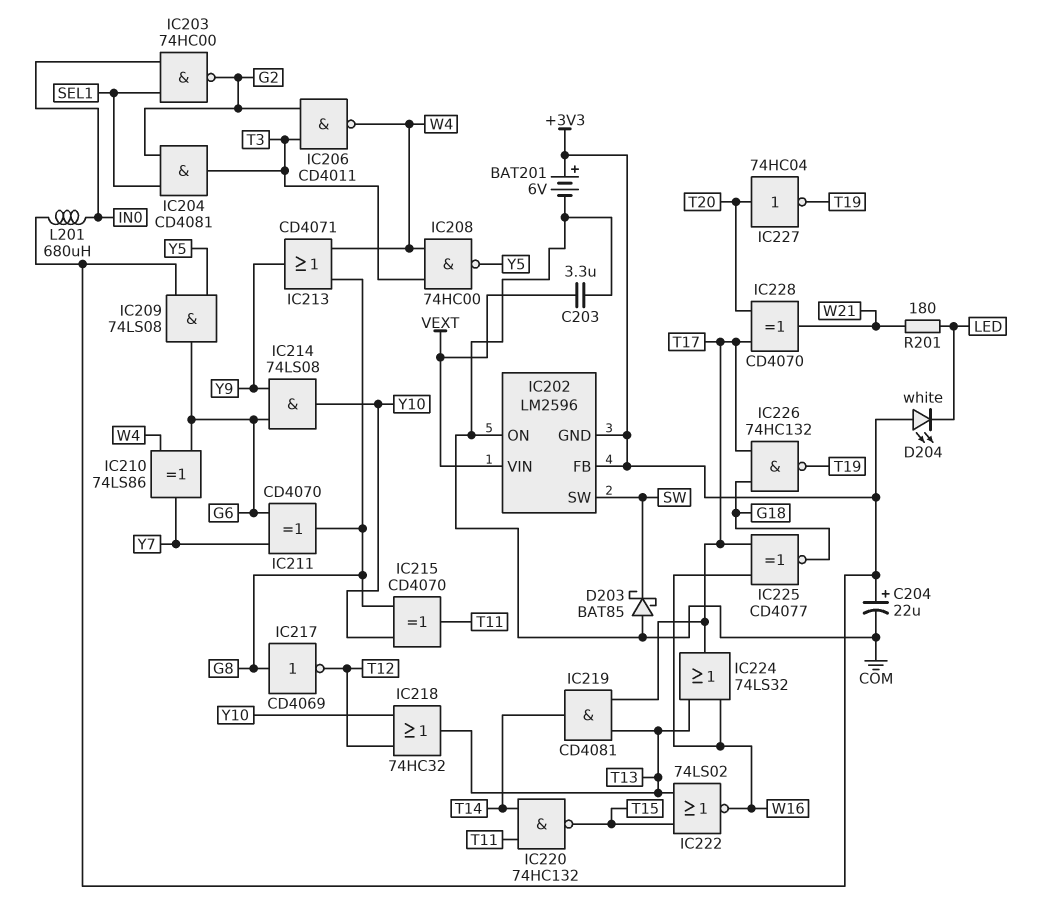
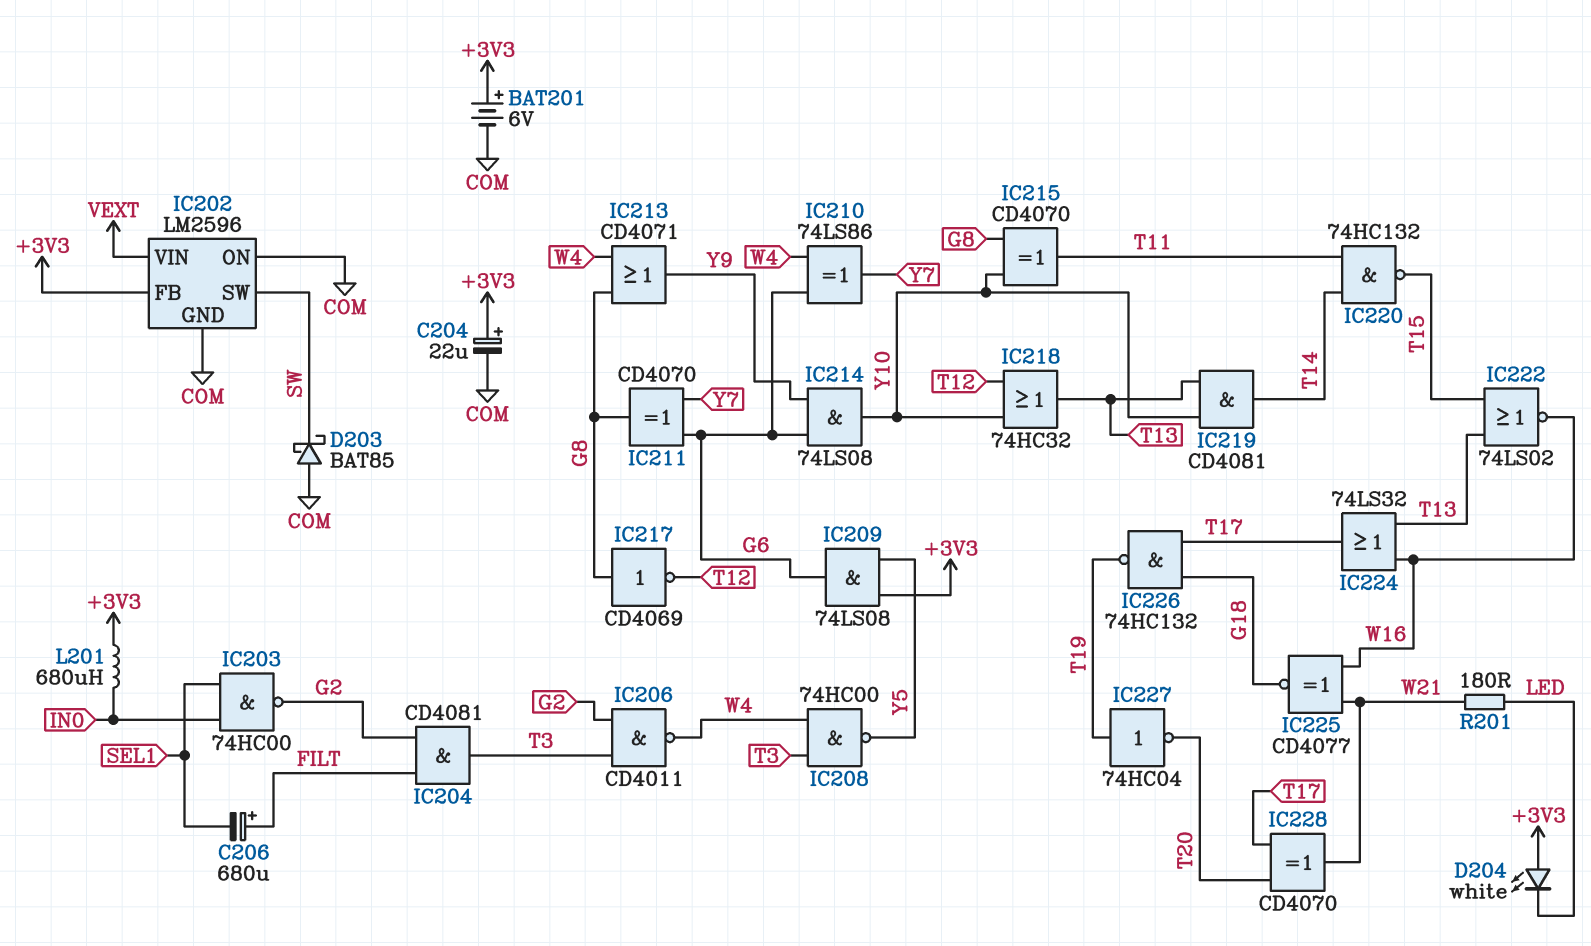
C203: 3.3uF (COM, VEXT) -> none
C206: none -> 680uF (plus FILT, minus SEL1)
IC202 pin GND: +3V3 -> COM
IC204: AND CD4081 (in G2, in SEL1, out T3) -> AND CD4081 (in FILT, in G2, out T3)
IC219: AND CD4081 (in T13, in T17, out T14) -> AND CD4081 (in T13, in Y10, out T14)
IC225: XNOR CD4077 (in T17, in W16, out G18) -> XNOR CD4077 (in W16, in W21, out G18)
IC227: NOT 74HC04 (in T20, out T19) -> NOT 74HC04 (in T19, out T20)

